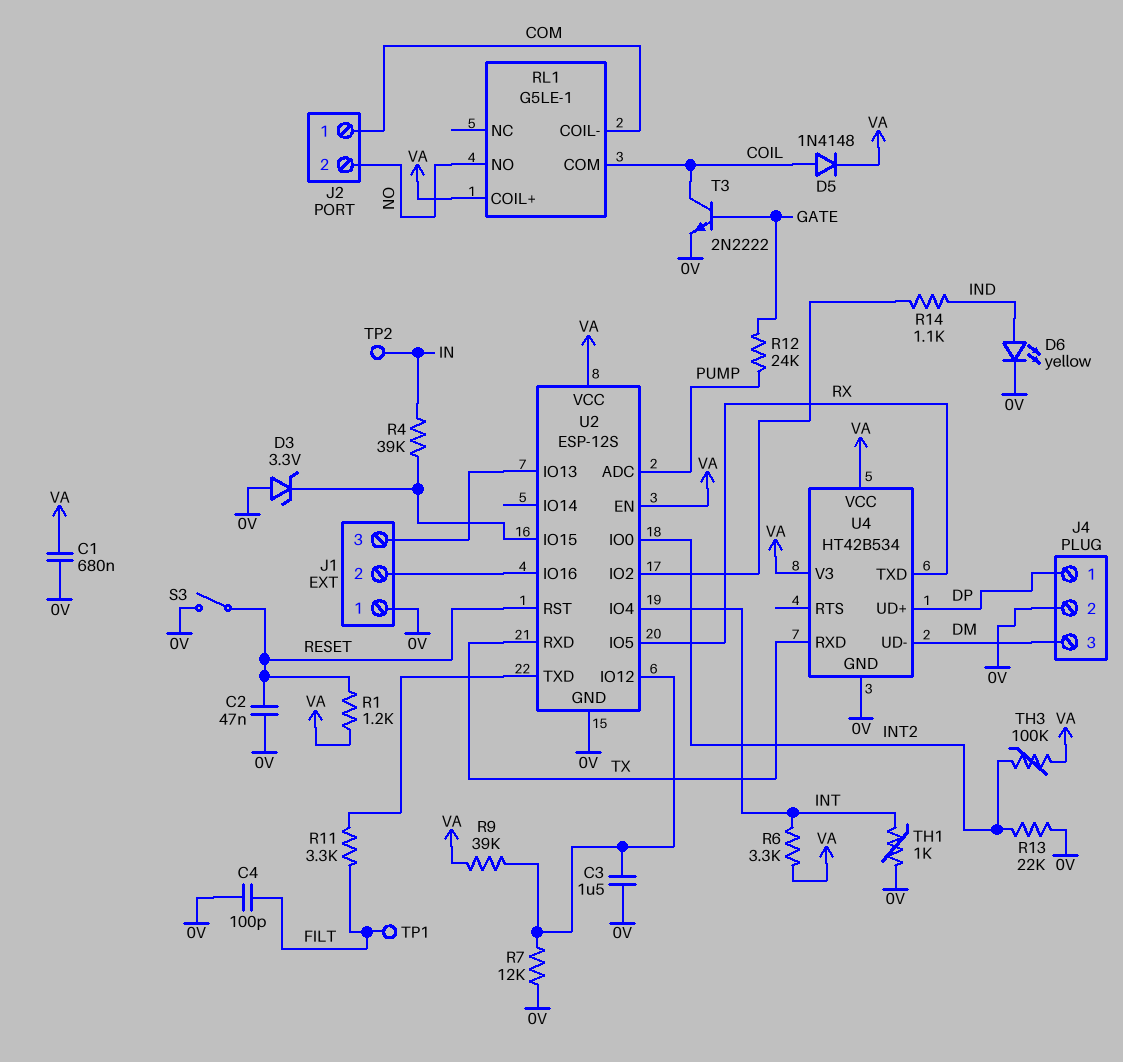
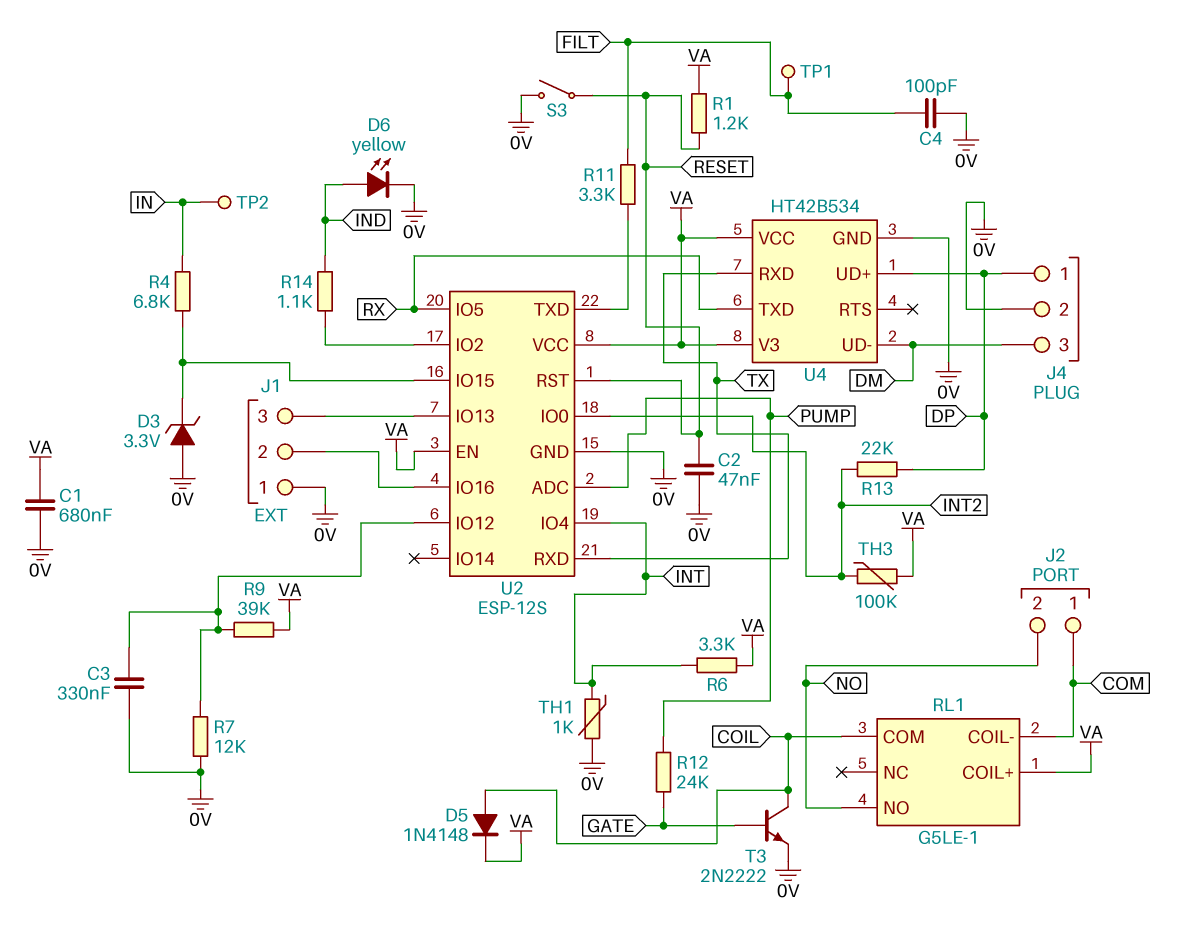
C3: 1.5uF (0V, U2/IO12) -> 330nF (0V, U2/IO12)
R4: 39k (IN, U2/IO15) -> 6.8k (IN, U2/IO15)
R13: 22k (0V, INT2) -> 22k (DP, INT2)

